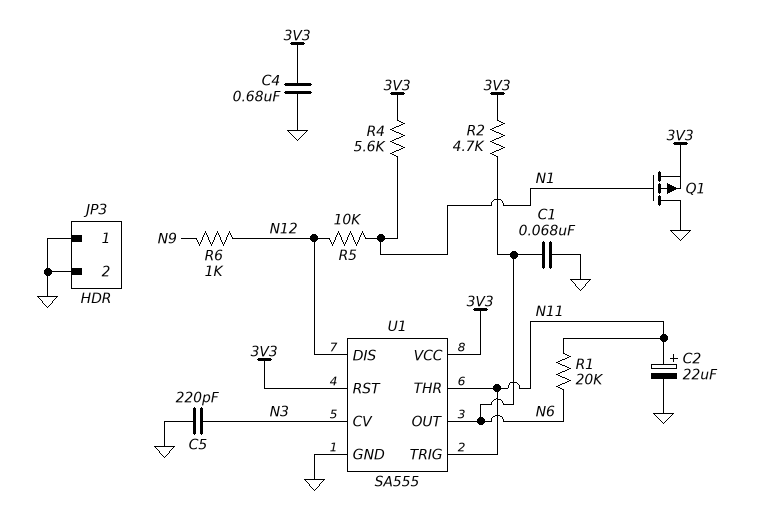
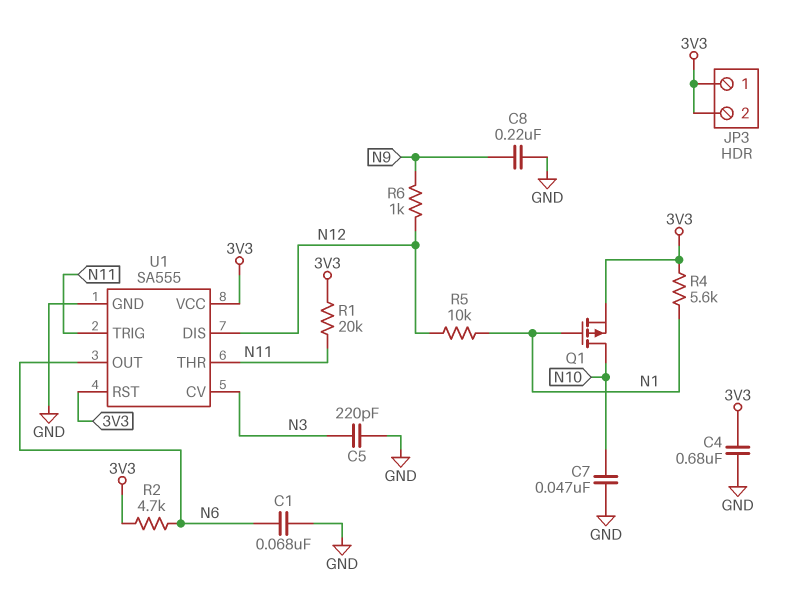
C2: 22uF (plus N11, minus GND) -> none
C7: none -> 47nF (GND, N10)
C8: none -> 220nF (GND, N9)
JP3 pin 1: GND -> 3V3
JP3 pin 2: GND -> 3V3
Q1: PMOS (G N1, D GND, S 3V3) -> PMOS (G N1, D N10, S 3V3)
R1: 20k (N6, N11) -> 20k (3V3, N11)

